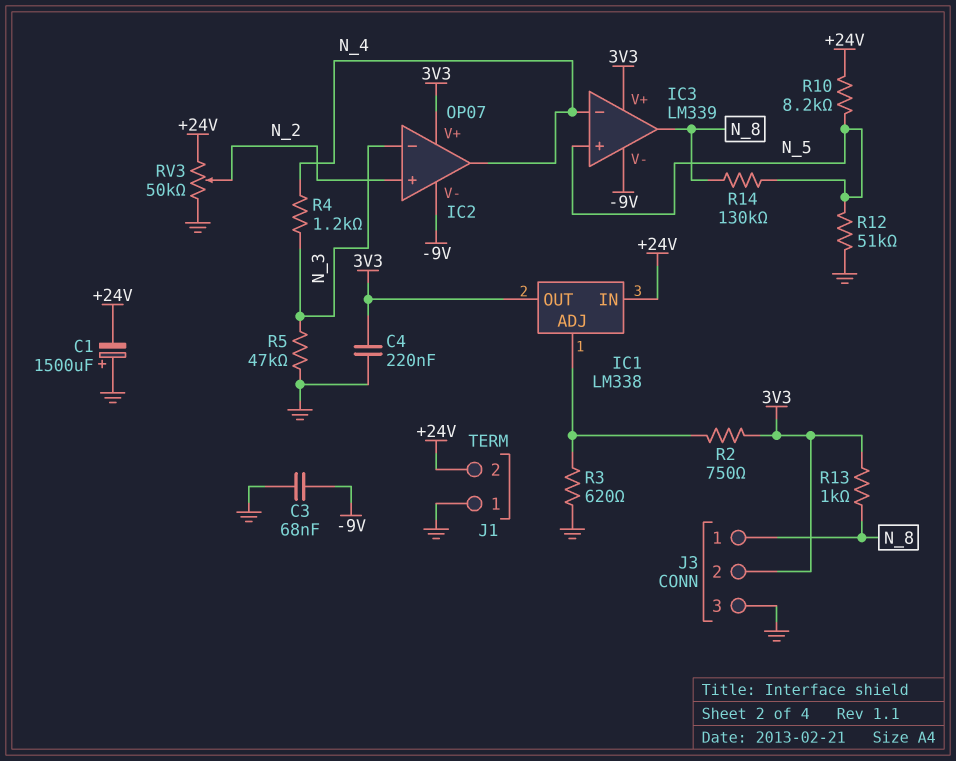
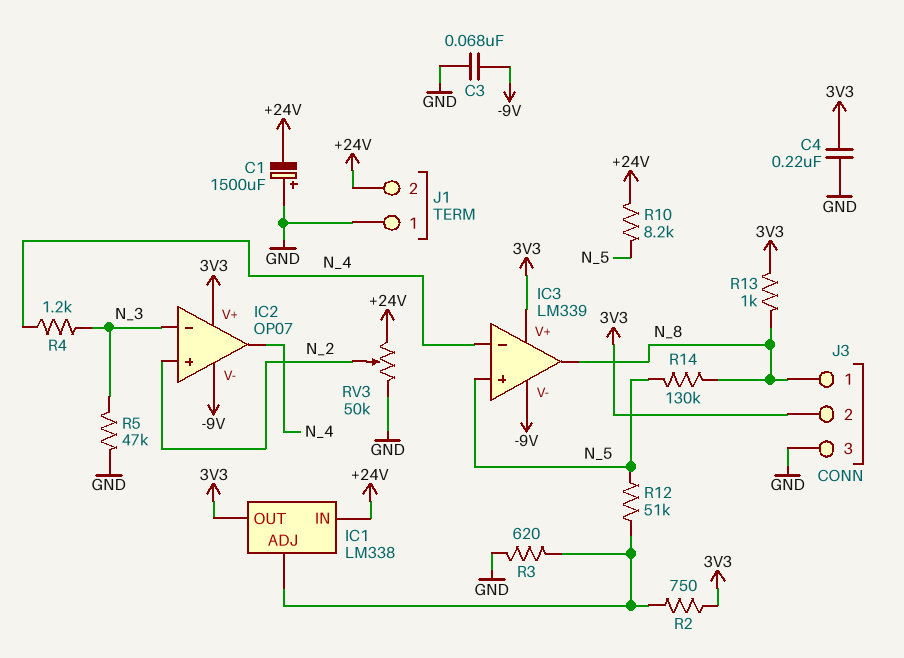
R12: 51k (GND, N_5) -> 51k (IC1/ADJ, N_5)

